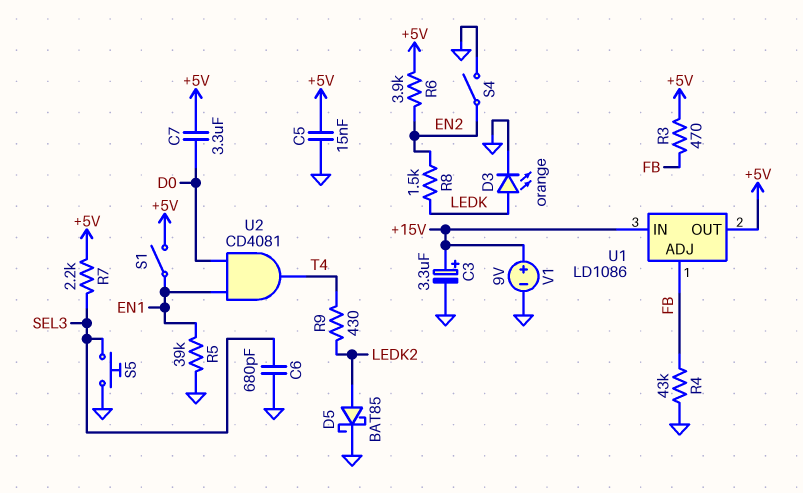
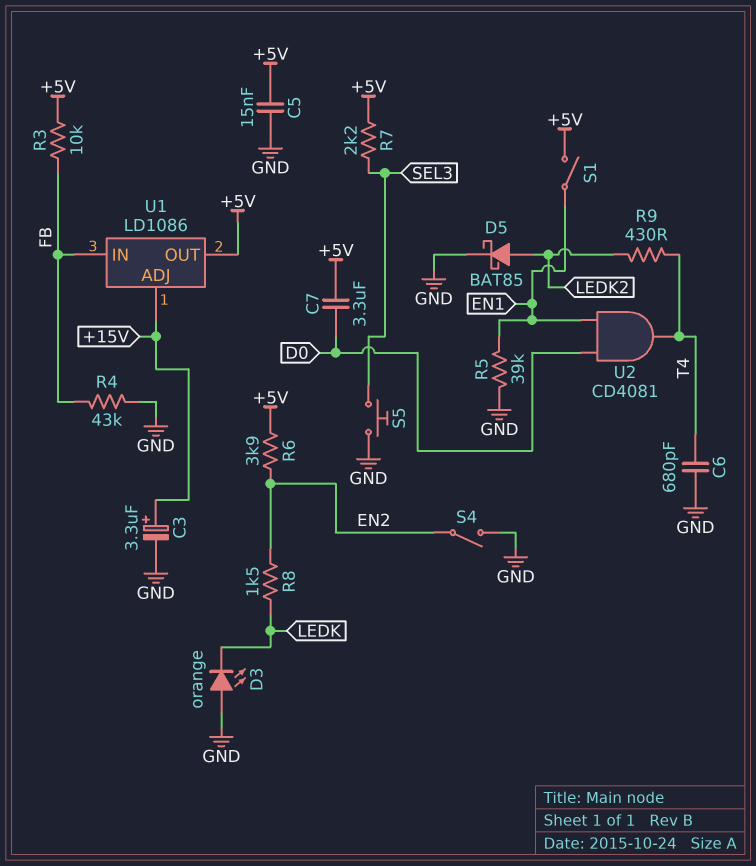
C6: 680pF (GND, SEL3) -> 680pF (GND, T4)
D3: LED orange (A LEDK, K GND) -> LED orange (A GND, K LEDK)
R3: 470 (+5V, FB) -> 10k (+5V, FB)
U1 pin ADJ: FB -> +15V
U1 pin IN: +15V -> FB
V1: 9V (plus +15V, minus GND) -> none

